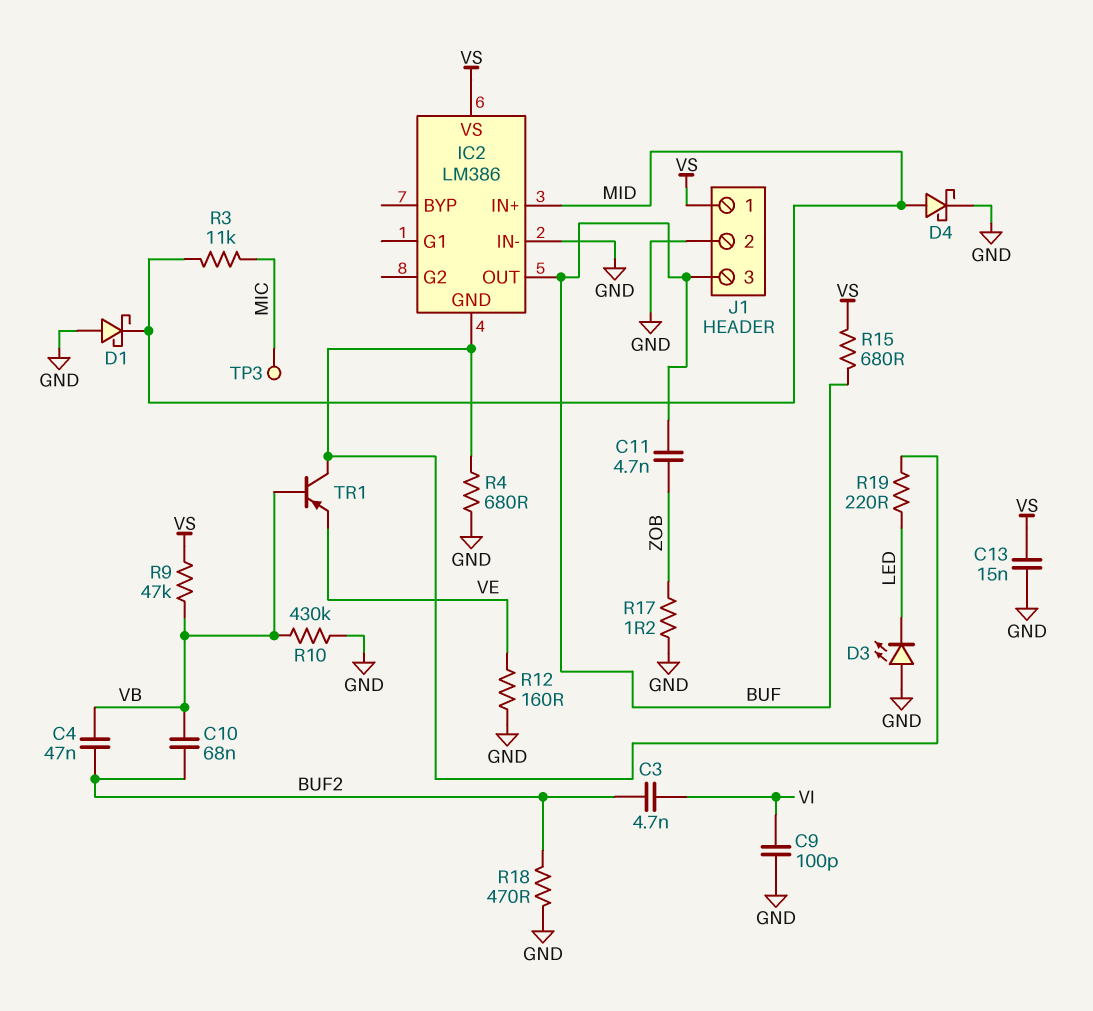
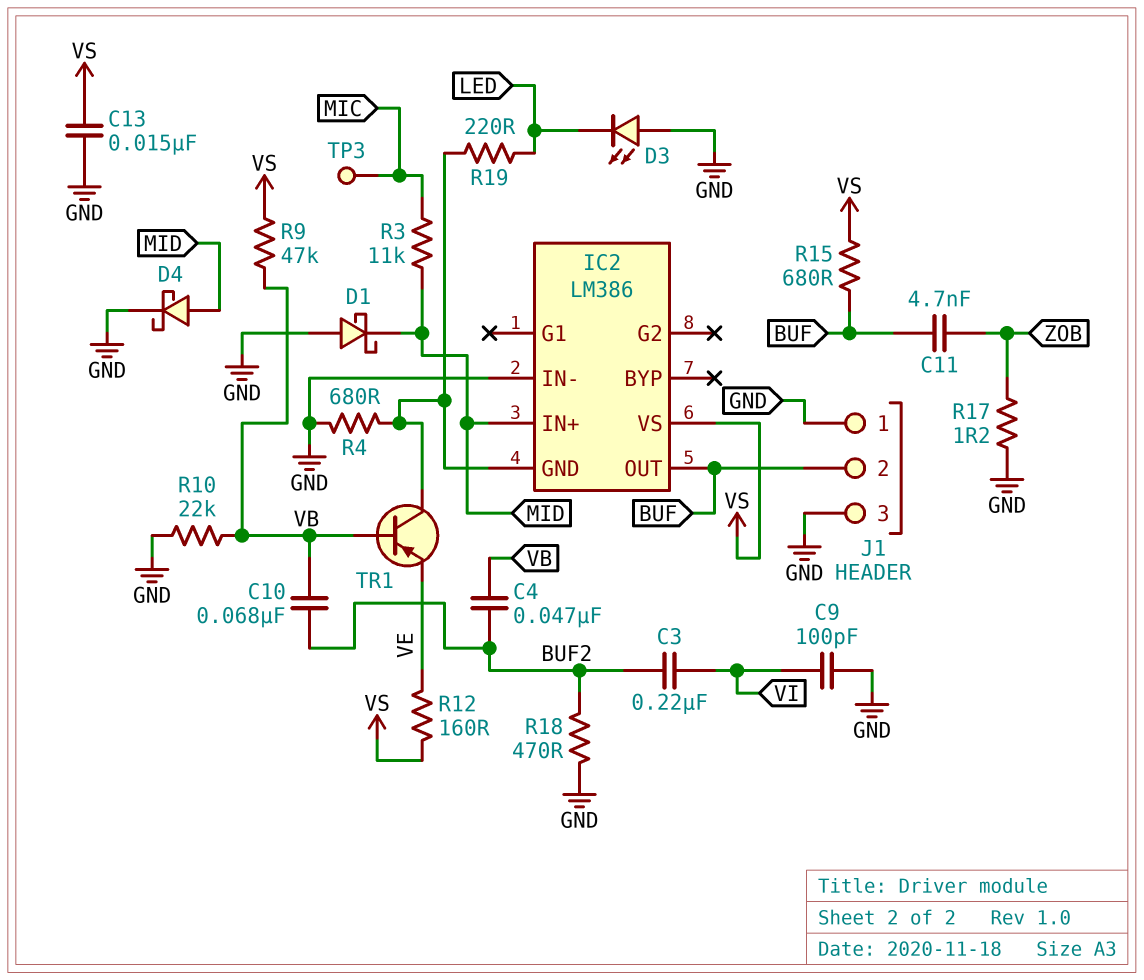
C3: 4.7nF (BUF2, VI) -> 220nF (BUF2, VI)
J1 pin 1: VS -> GND
J1 pin 2: GND -> BUF
J1 pin 3: BUF -> GND
R10: 430k (GND, VB) -> 22k (GND, VB)
R12: 160 (GND, VE) -> 160 (VE, VS)

